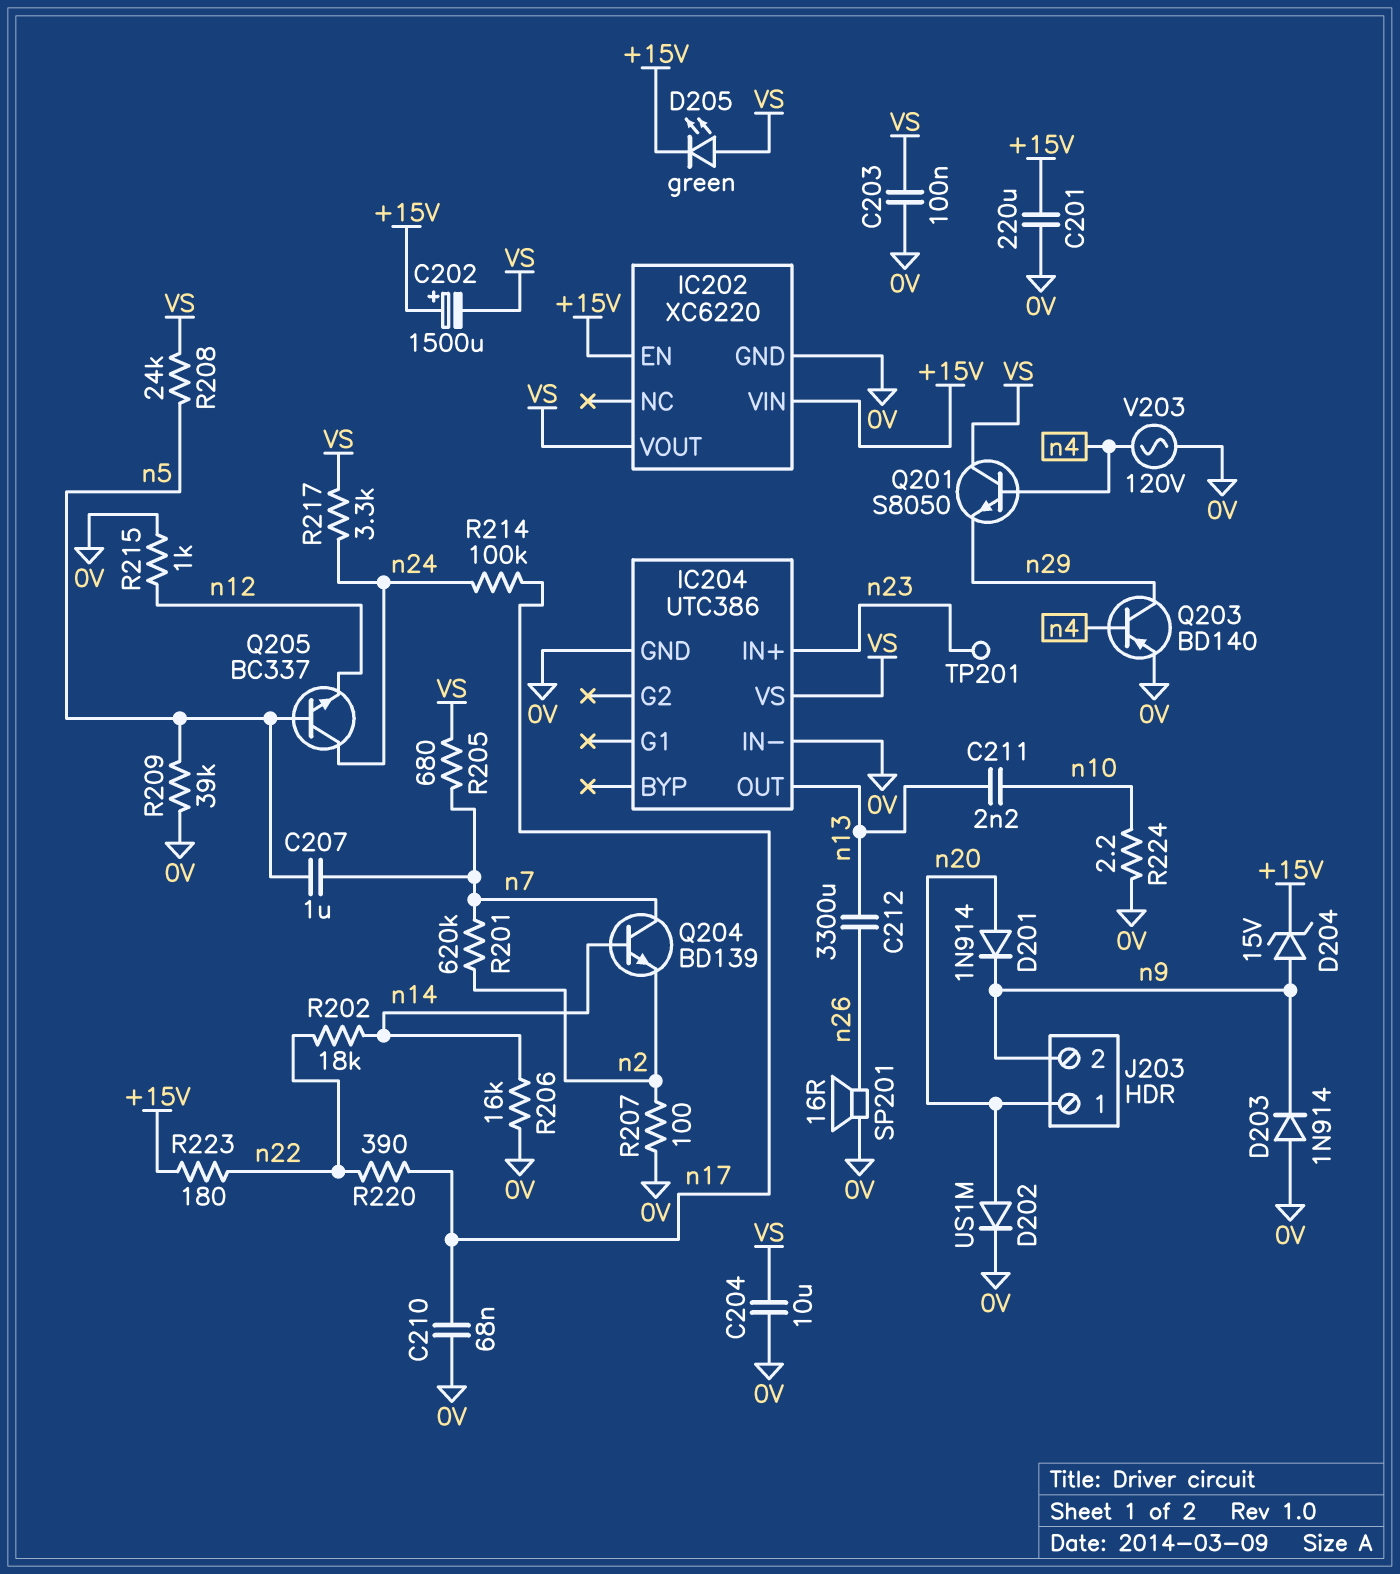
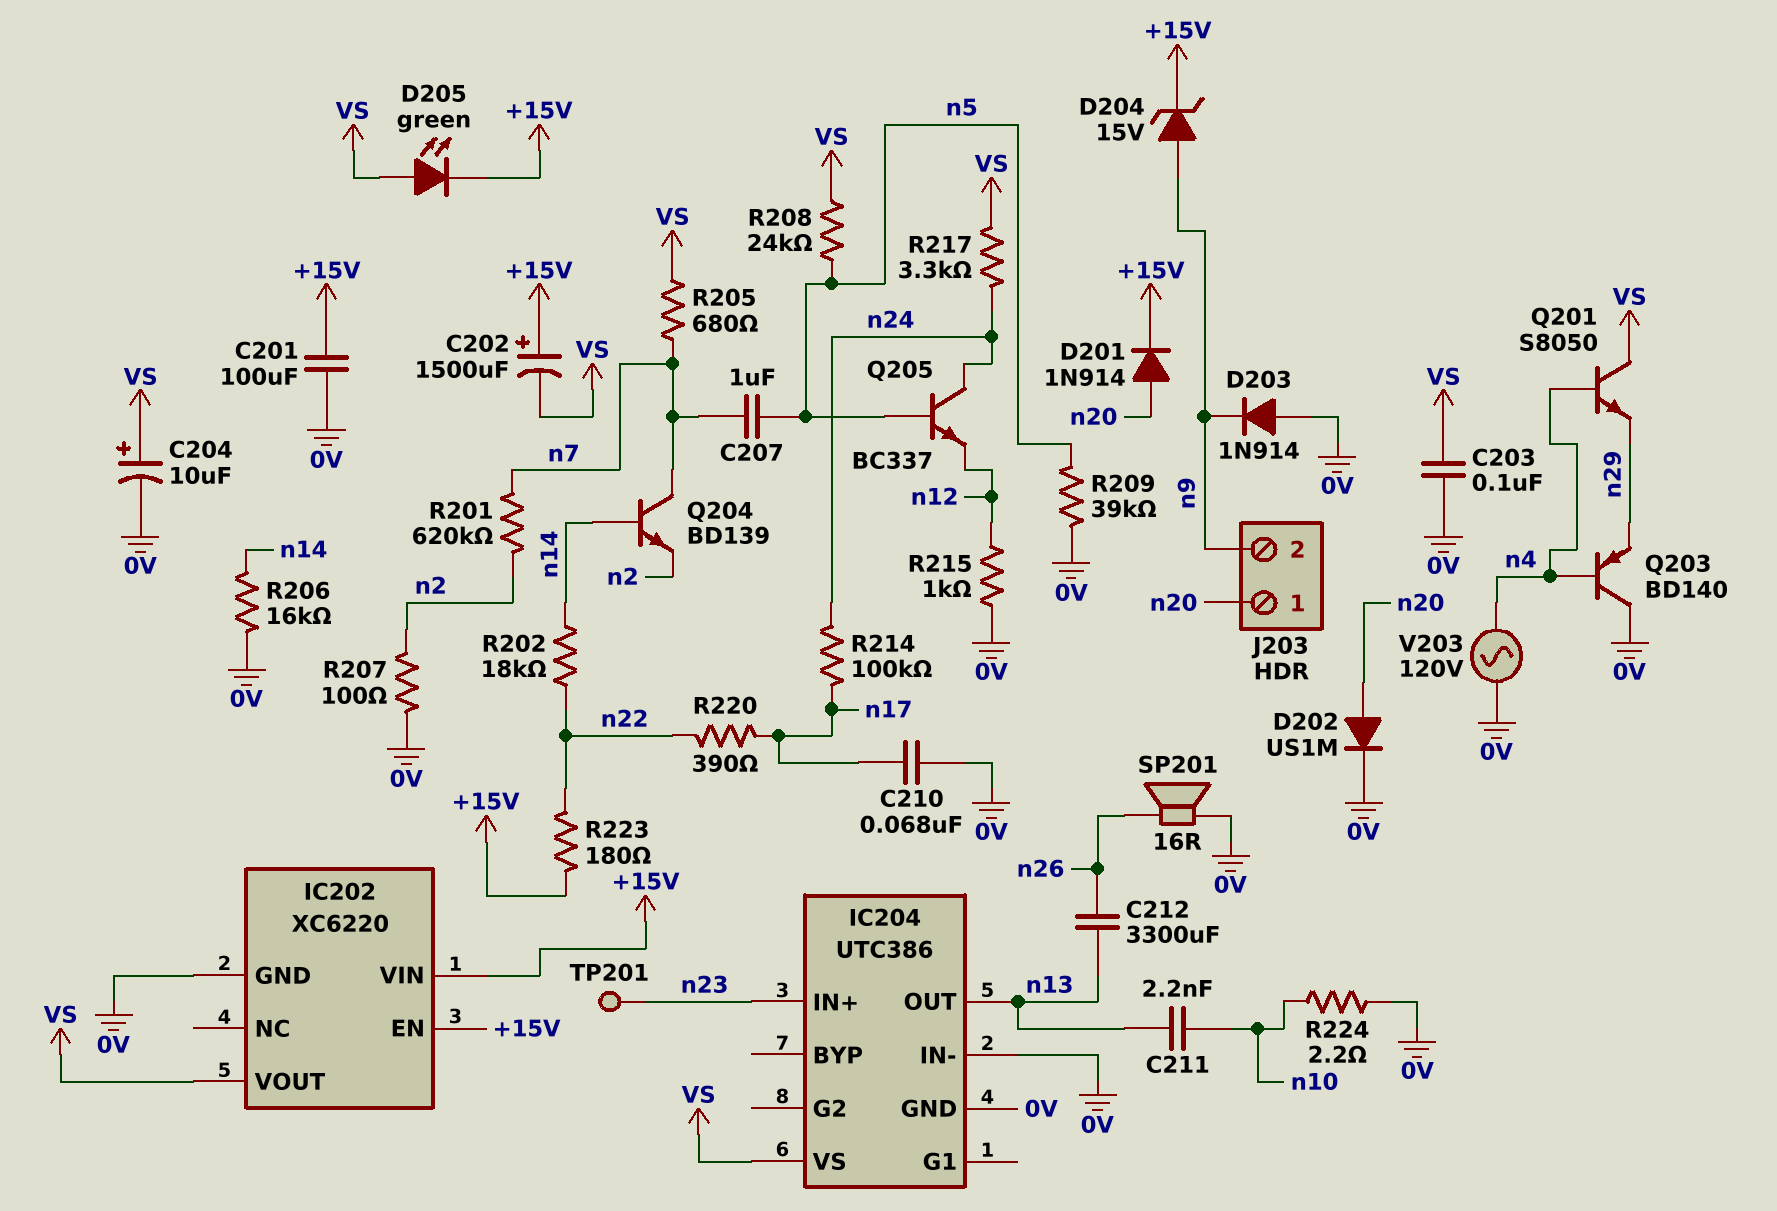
C201: 220uF (+15V, 0V) -> 100uF (+15V, 0V)
C204: 10uF (0V, VS) -> 10uF (plus VS, minus 0V)
D201: diode 1N914 (A n20, K n9) -> diode 1N914 (A n20, K +15V)
Q203: PNP BD140 (B n4, C n29, E 0V) -> PNP BD140 (B n4, C 0V, E n29)

